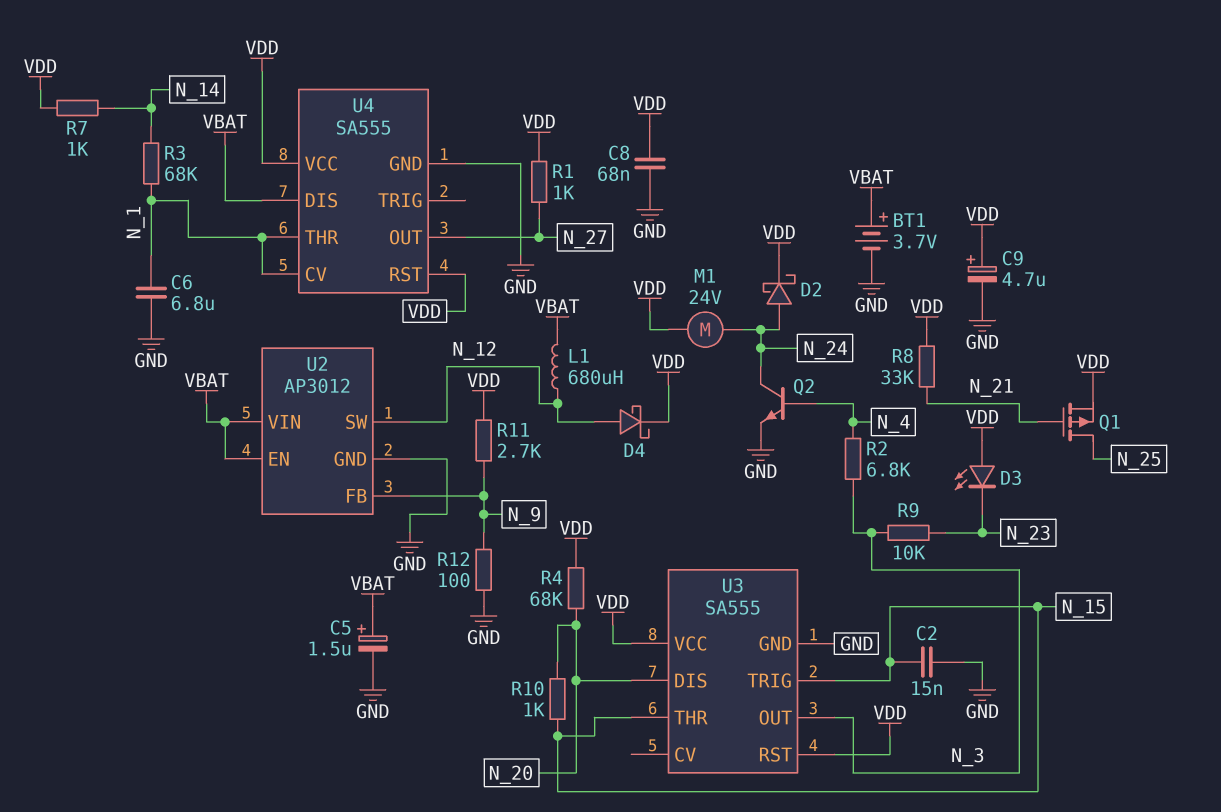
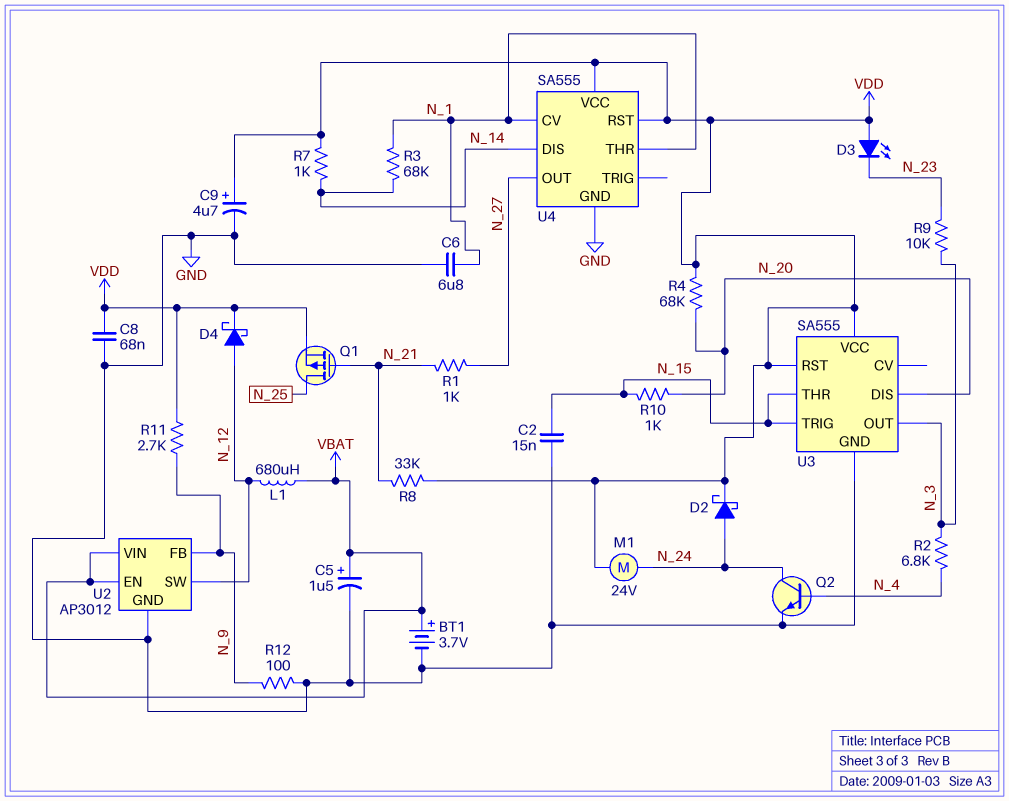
R1: 1k (N_27, VDD) -> 1k (N_21, N_27)
U4 pin DIS: VBAT -> N_14

